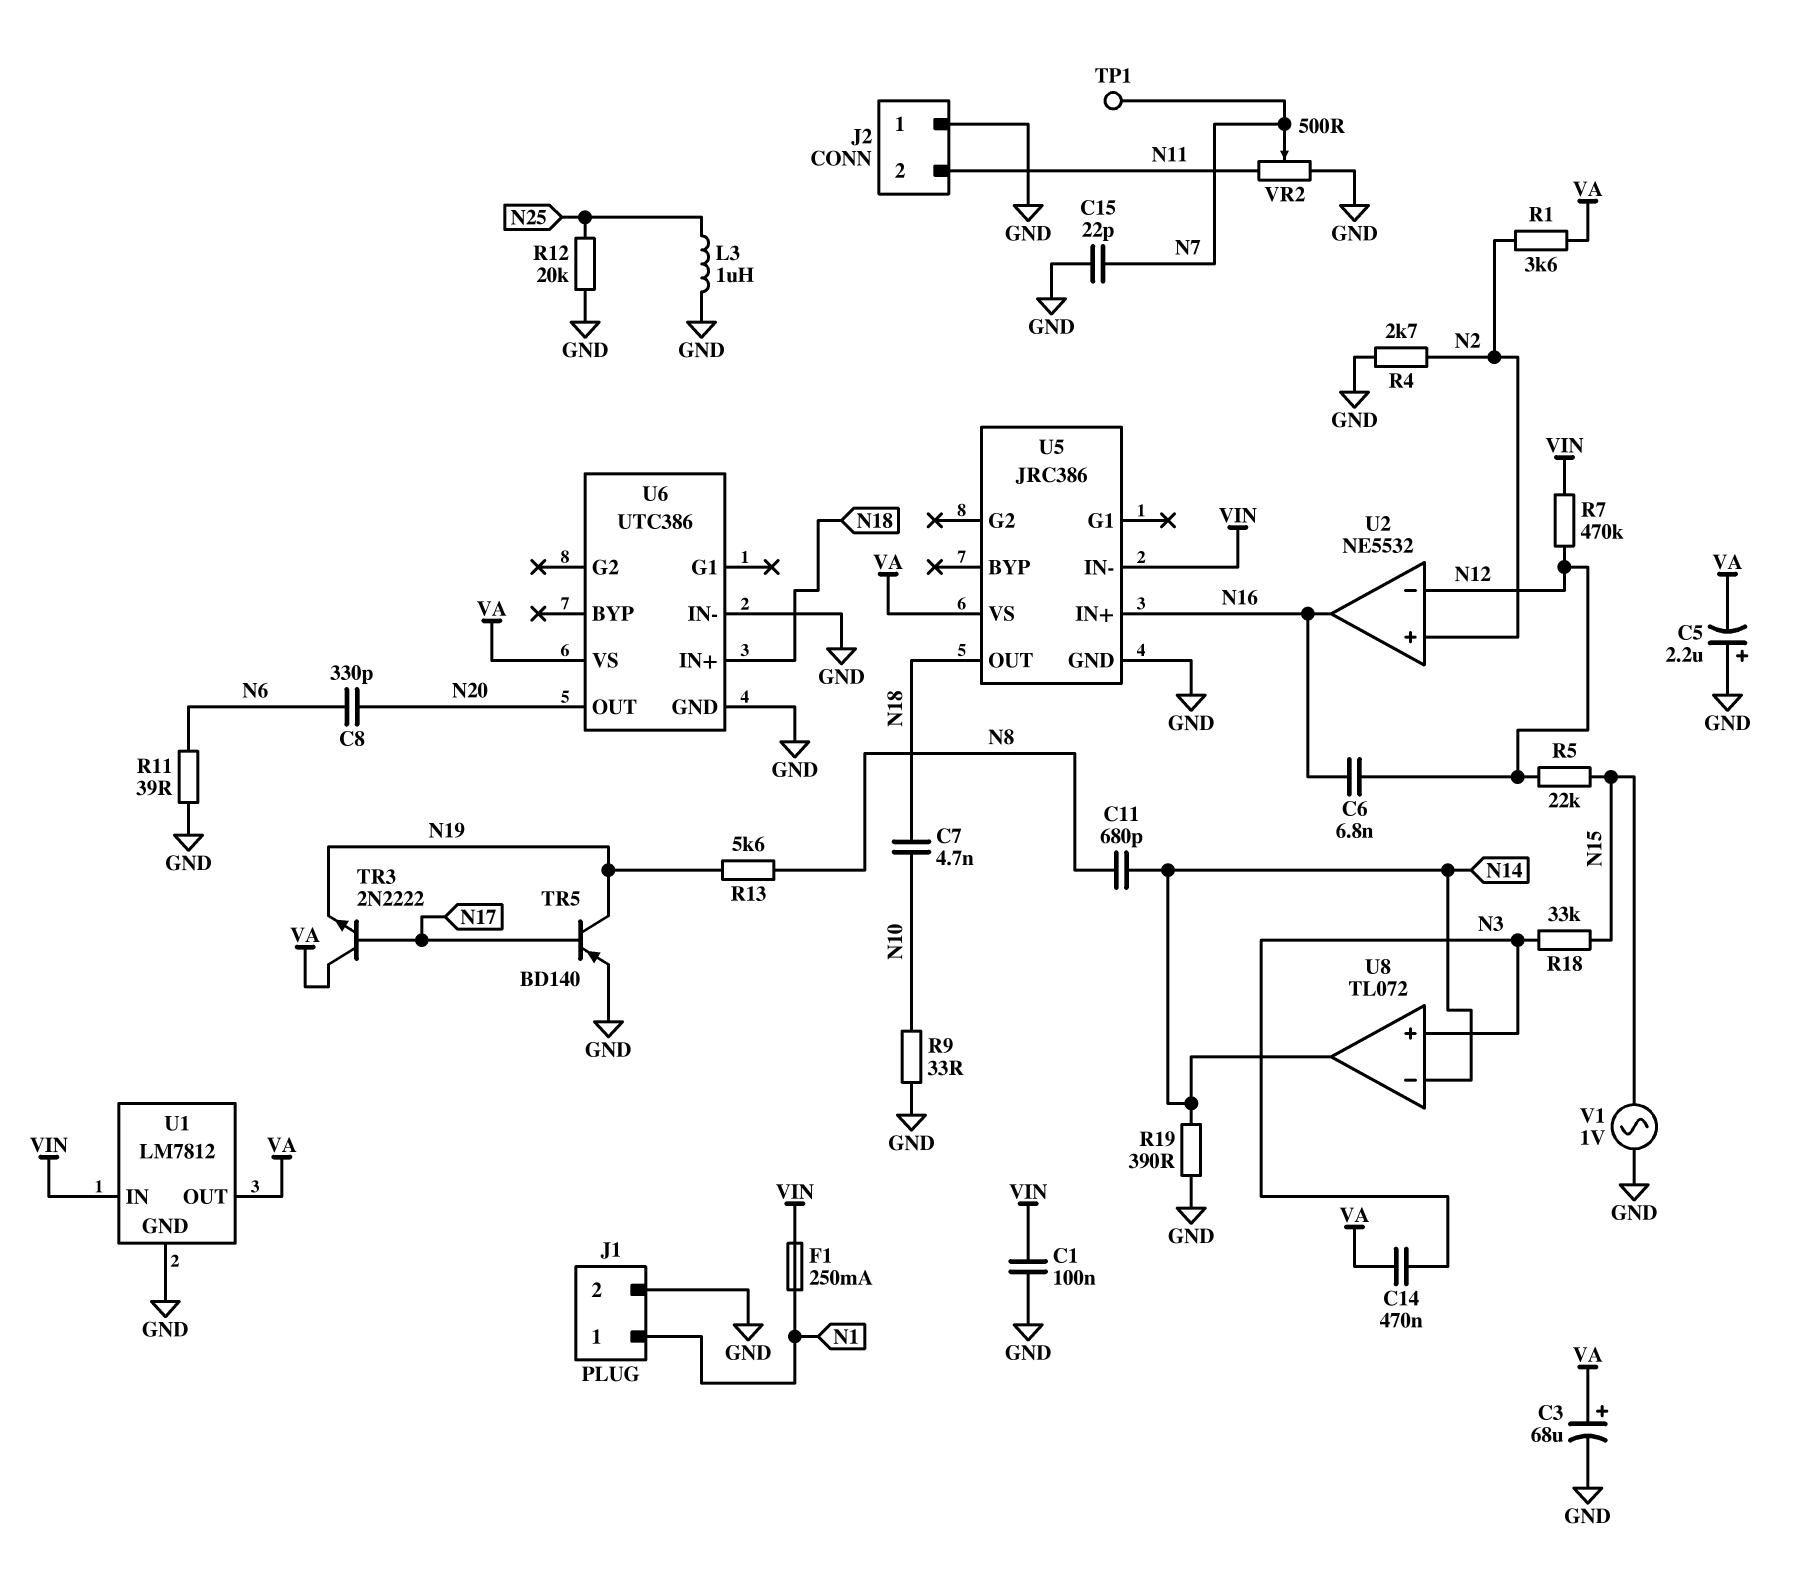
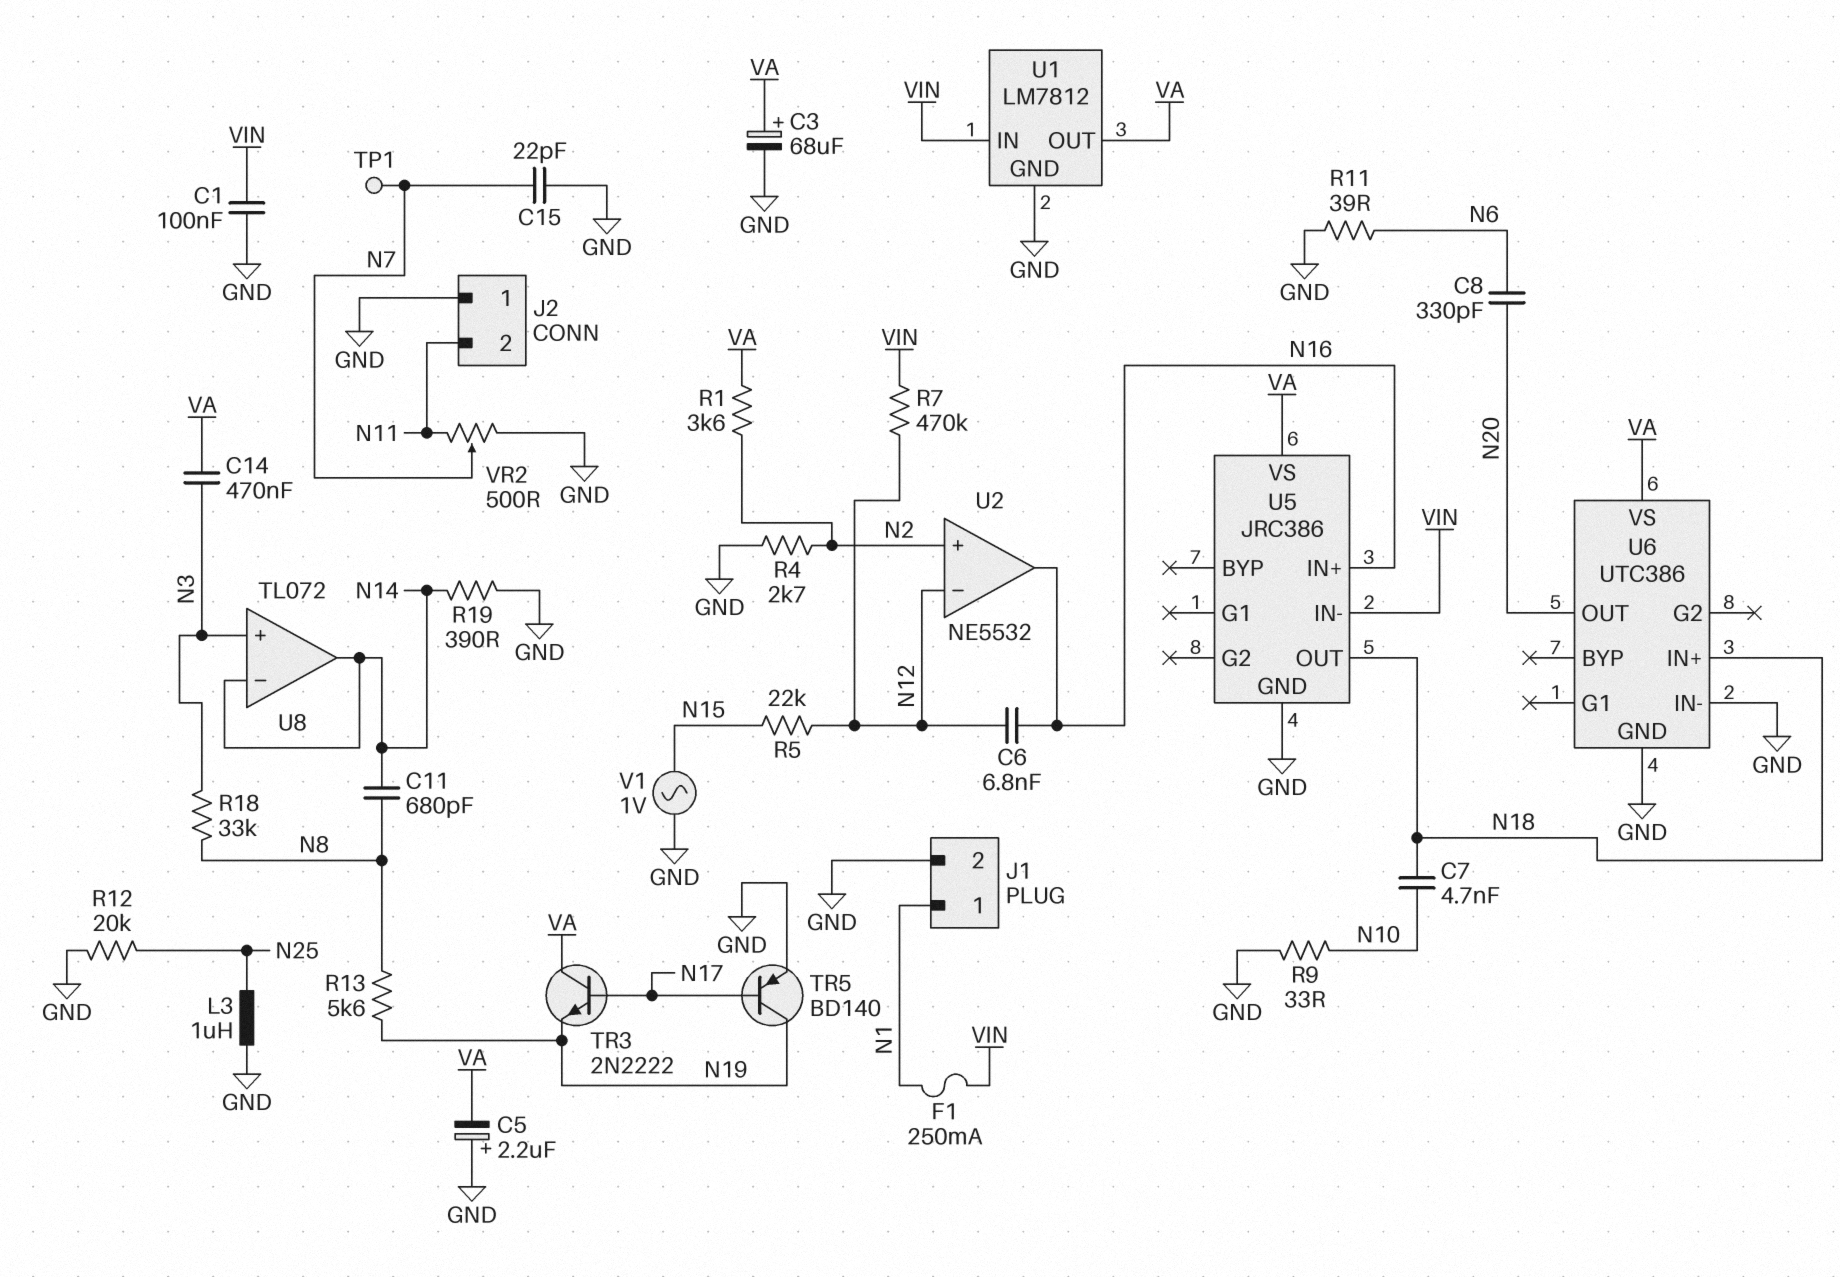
R18: 33k (N3, N15) -> 33k (N3, N8)

